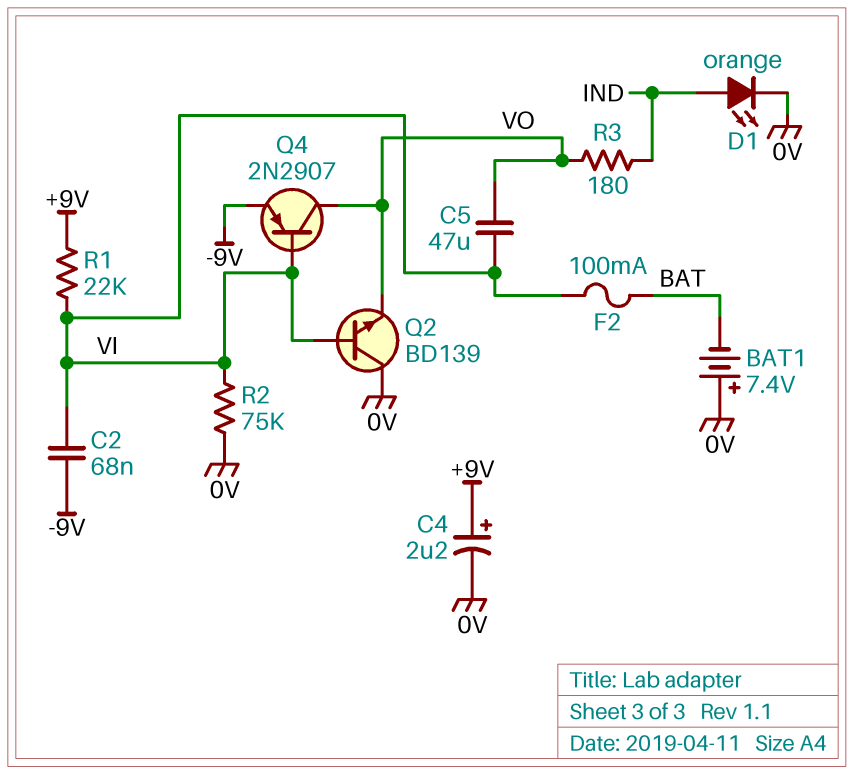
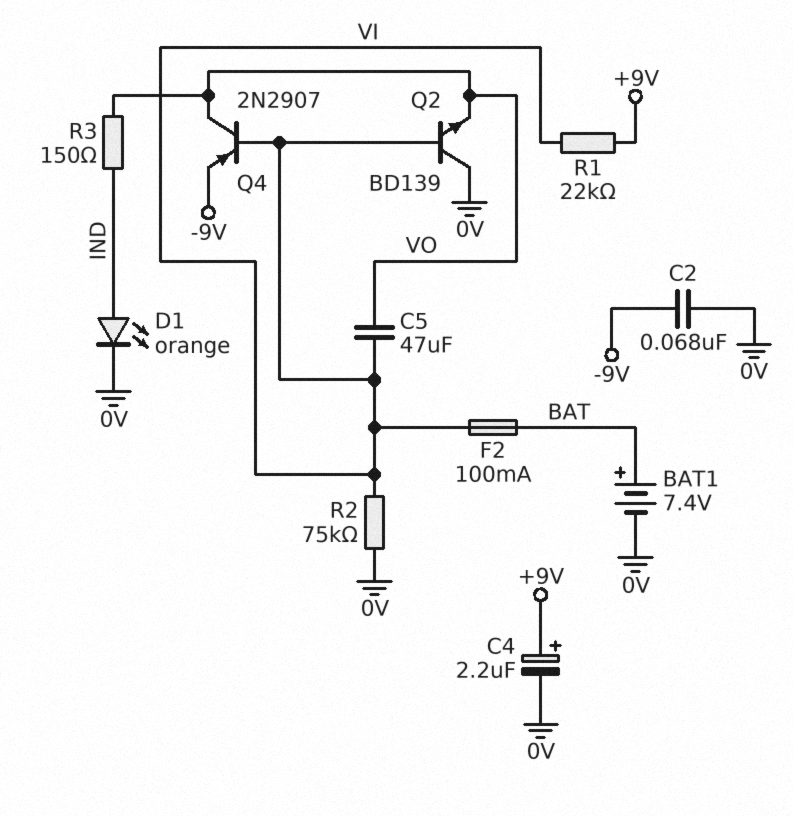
BAT1: 7.4V (plus 0V, minus BAT) -> 7.4V (plus BAT, minus 0V)
C2: 68nF (-9V, VI) -> 68nF (-9V, 0V)
R3: 180 (IND, VO) -> 150 (IND, VO)

